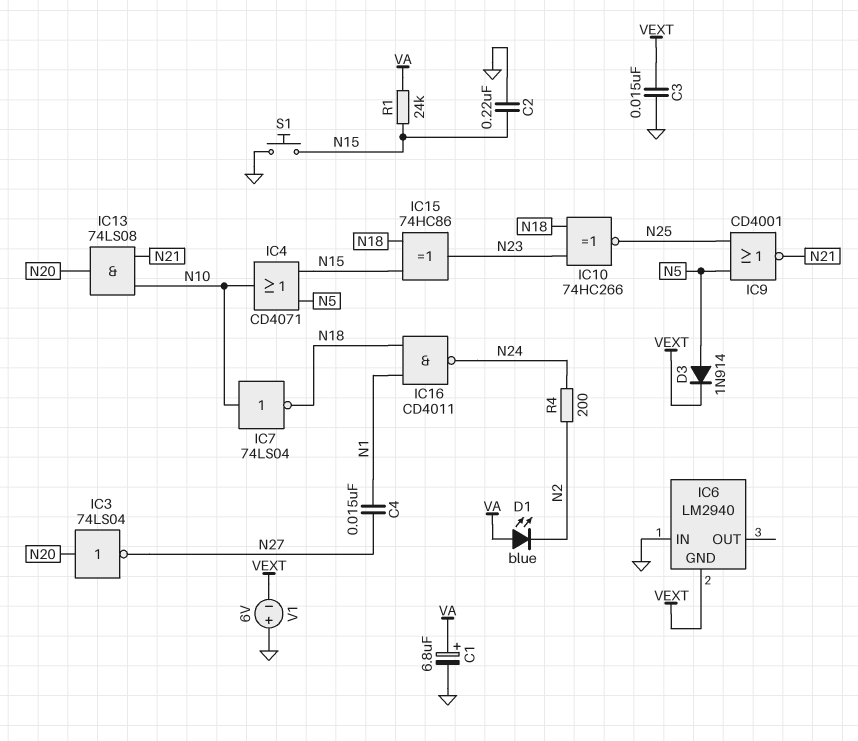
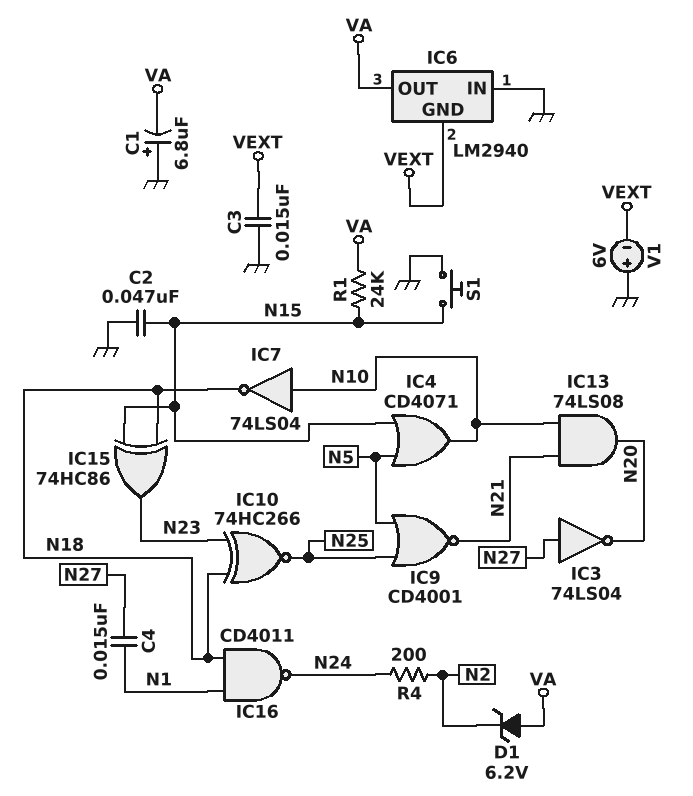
C1: 6.8uF (plus VA, minus GND) -> 6.8uF (plus GND, minus VA)
C2: 220nF (GND, N15) -> 47nF (GND, N15)
D1: LED blue (A VA, K N2) -> zener 6.2V (A VA, K N2)
D3: diode 1N914 (A N5, K VEXT) -> none
IC3: NOT 74LS04 (in N20, out N27) -> NOT 74LS04 (in N27, out N20)
IC6 pin OUT: none -> VA

